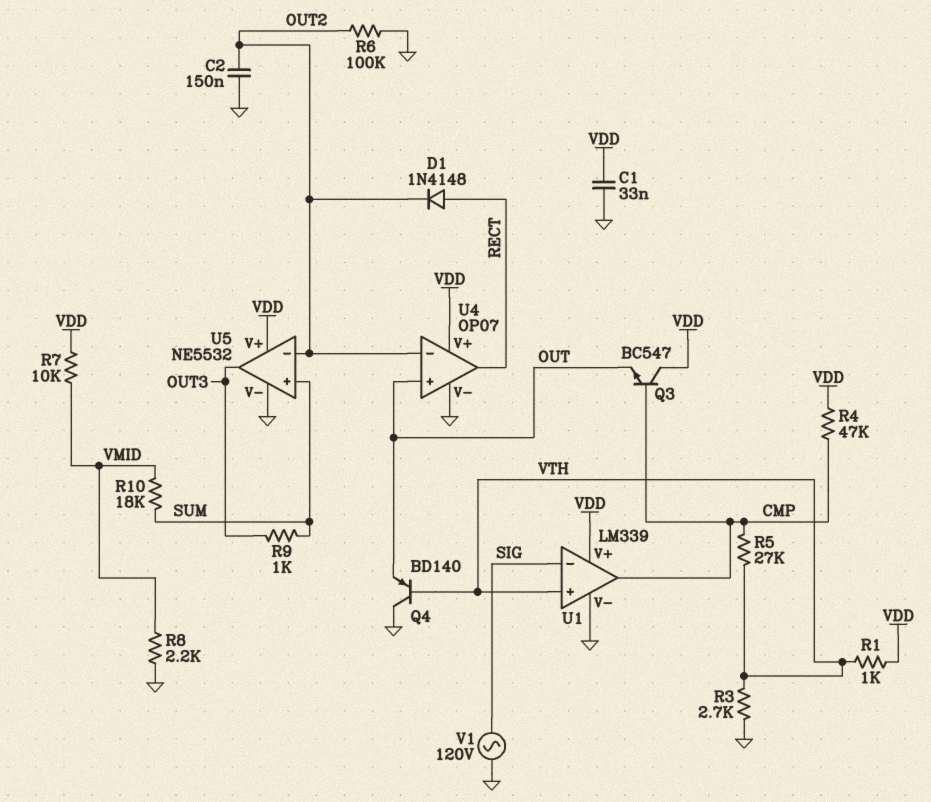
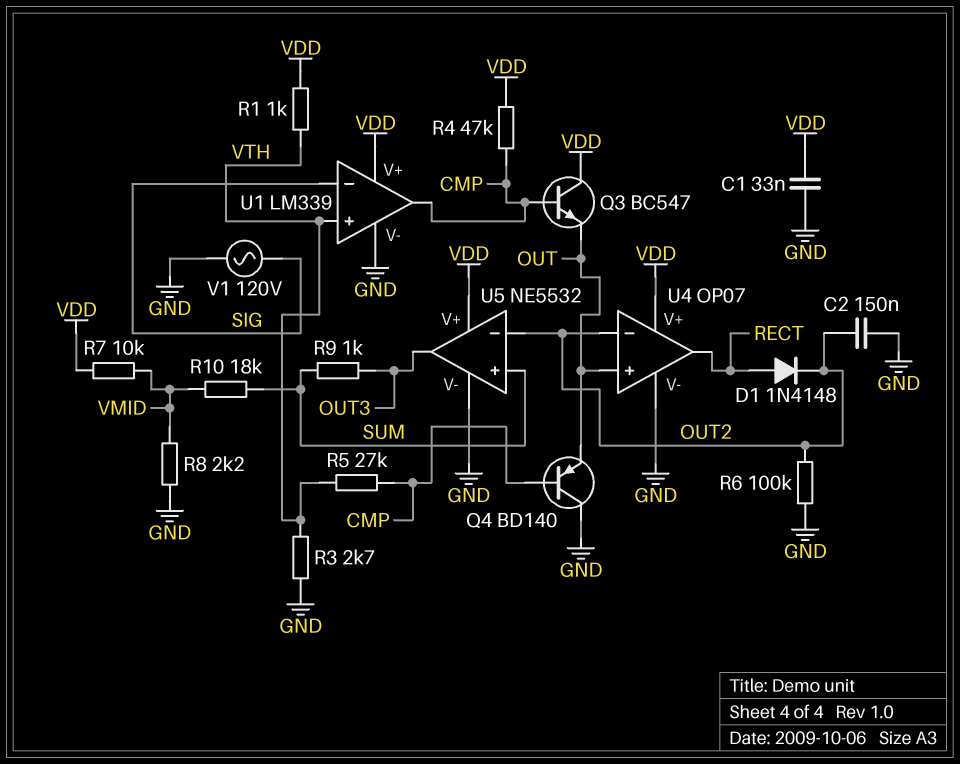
Q4: PNP BD140 (B VTH, C GND, E OUT) -> PNP BD140 (B CMP, C GND, E OUT)

